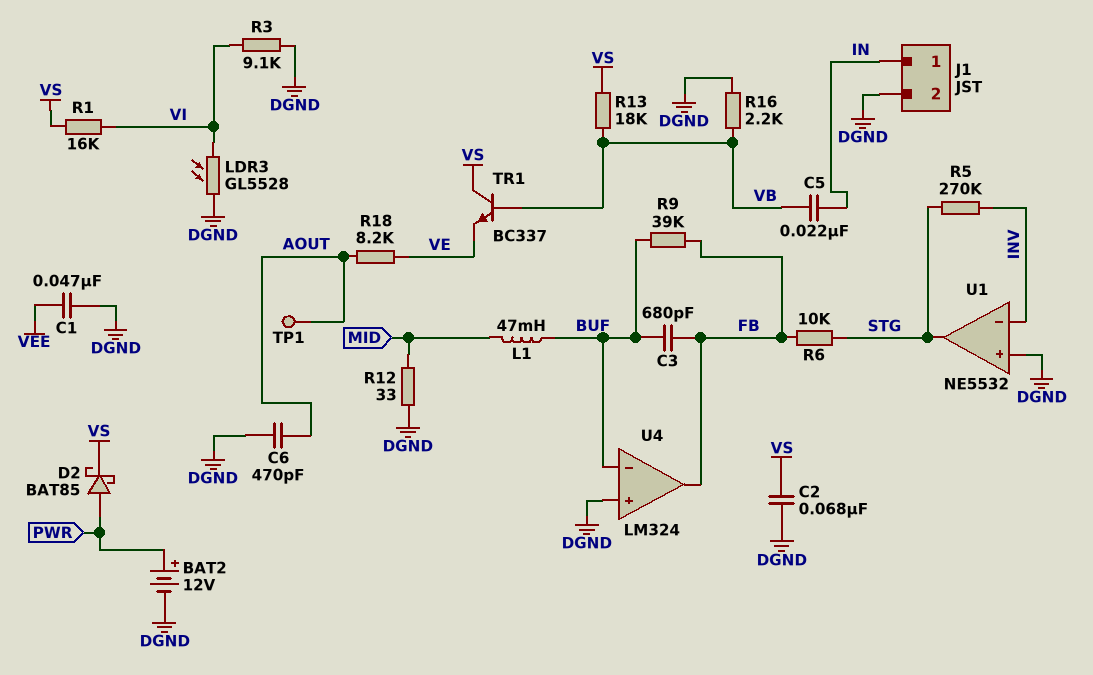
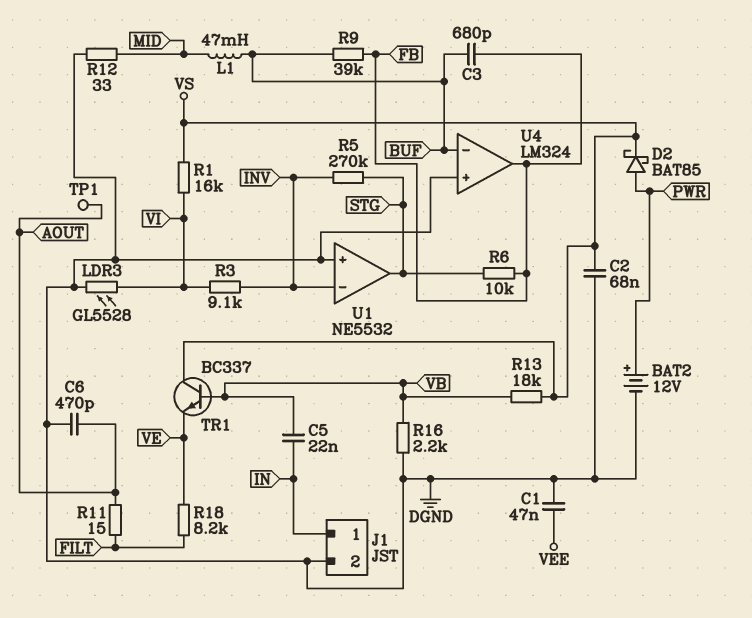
R3: 9.1k (DGND, VI) -> 9.1k (INV, VI)
R11: none -> 15 (AOUT, FILT)
R18: 8.2k (AOUT, VE) -> 8.2k (FILT, VE)

